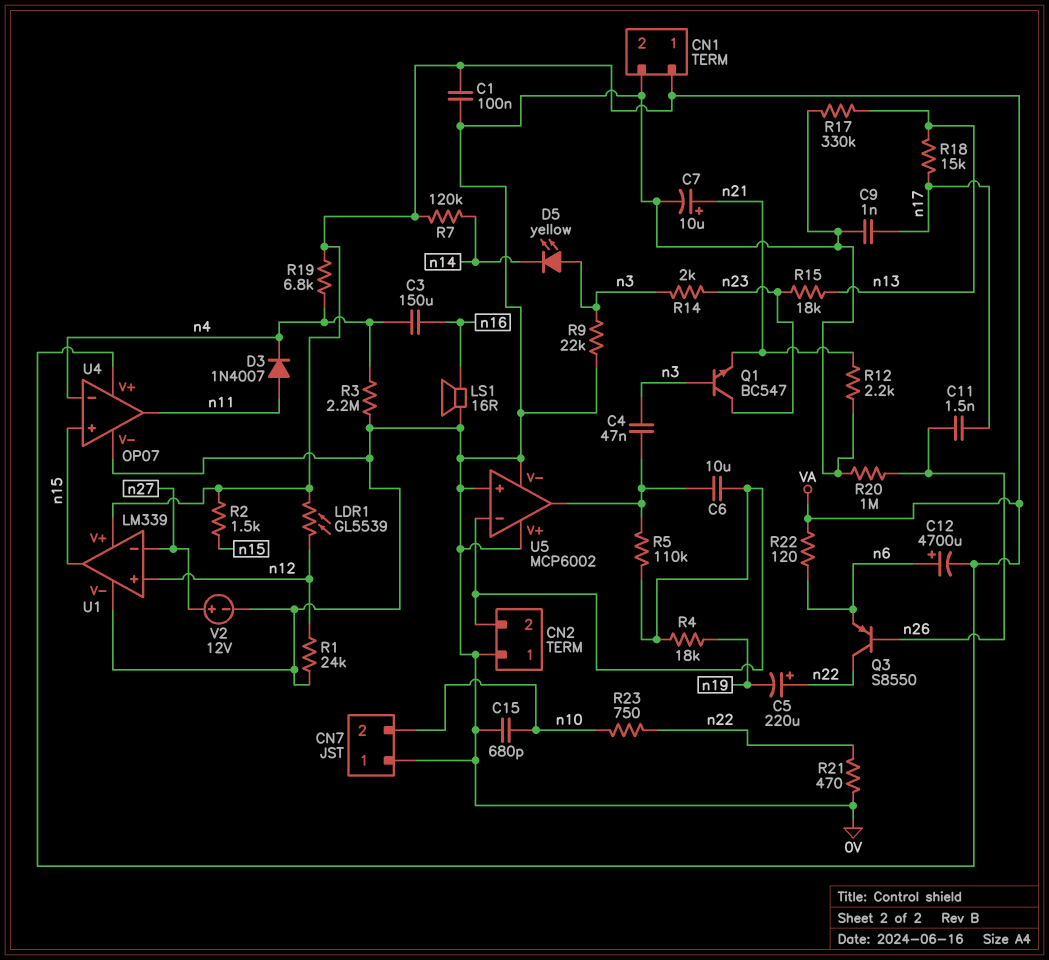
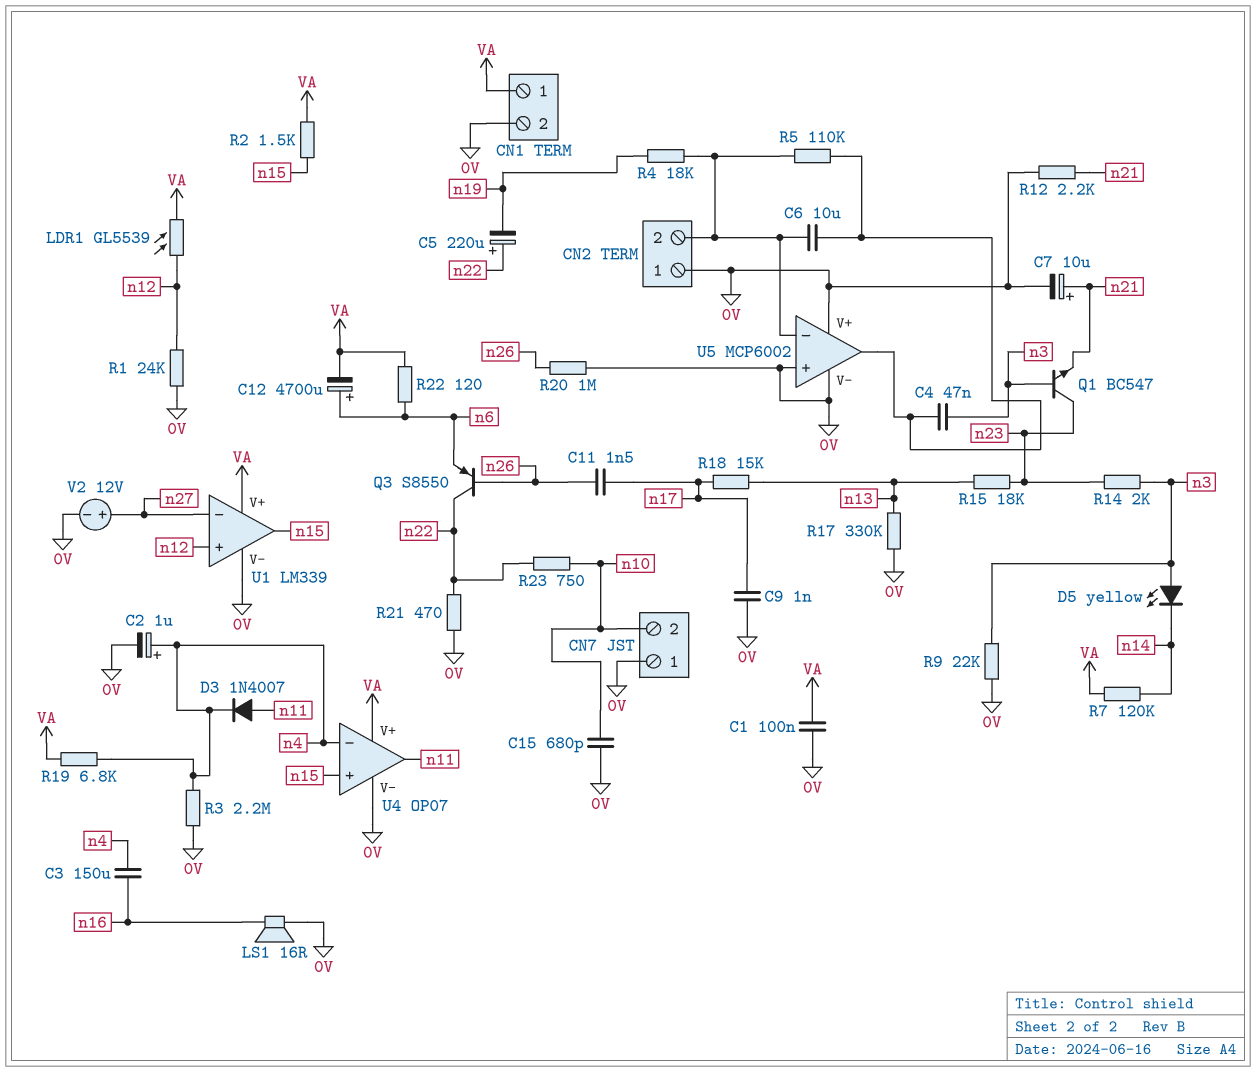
C2: none -> 1uF (plus n4, minus 0V)

